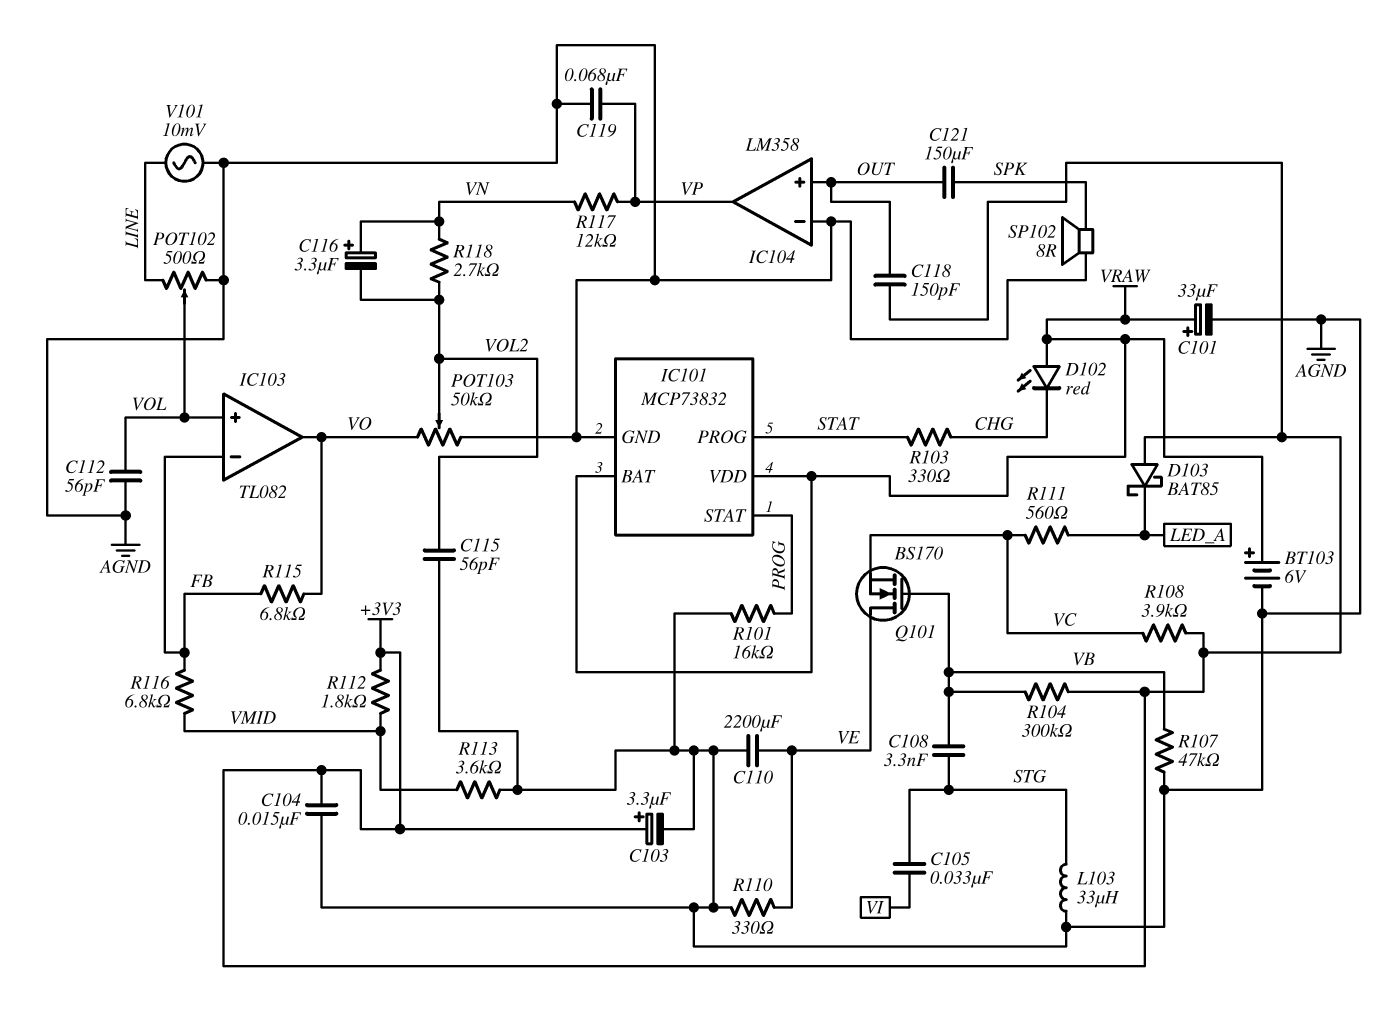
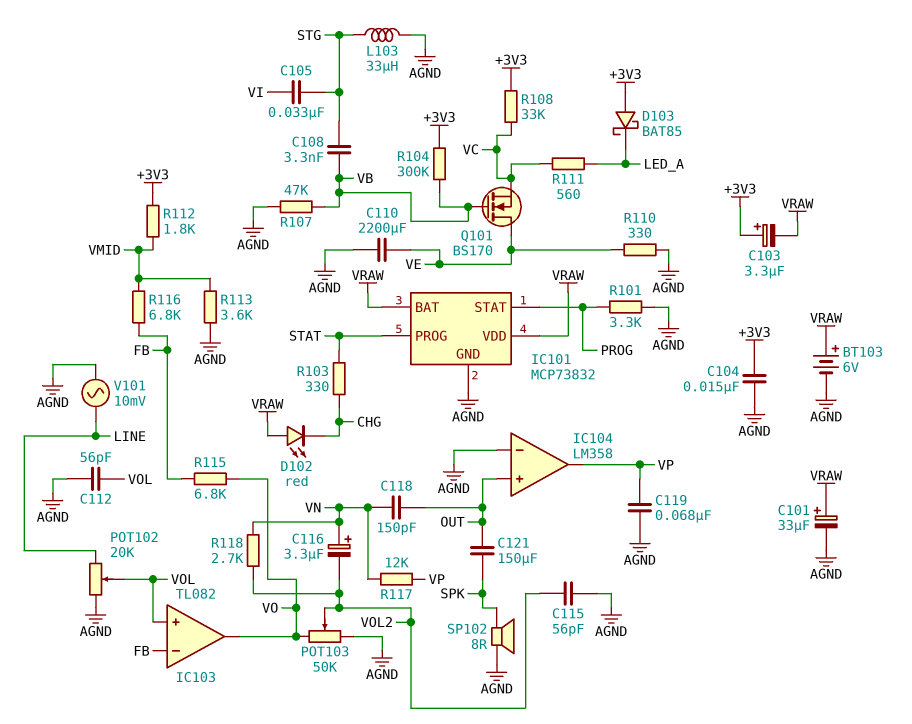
C103: 3.3uF (plus +3V3, minus AGND) -> 3.3uF (plus +3V3, minus VRAW)
C118: 150pF (+3V3, OUT) -> 150pF (OUT, VN)
POT102: 500 (AGND, LINE, wiper VOL) -> 20k (AGND, LINE, wiper VOL)
R101: 16k (AGND, PROG) -> 3.3k (AGND, PROG)
R108: 3.9k (+3V3, VC) -> 33k (+3V3, VC)

